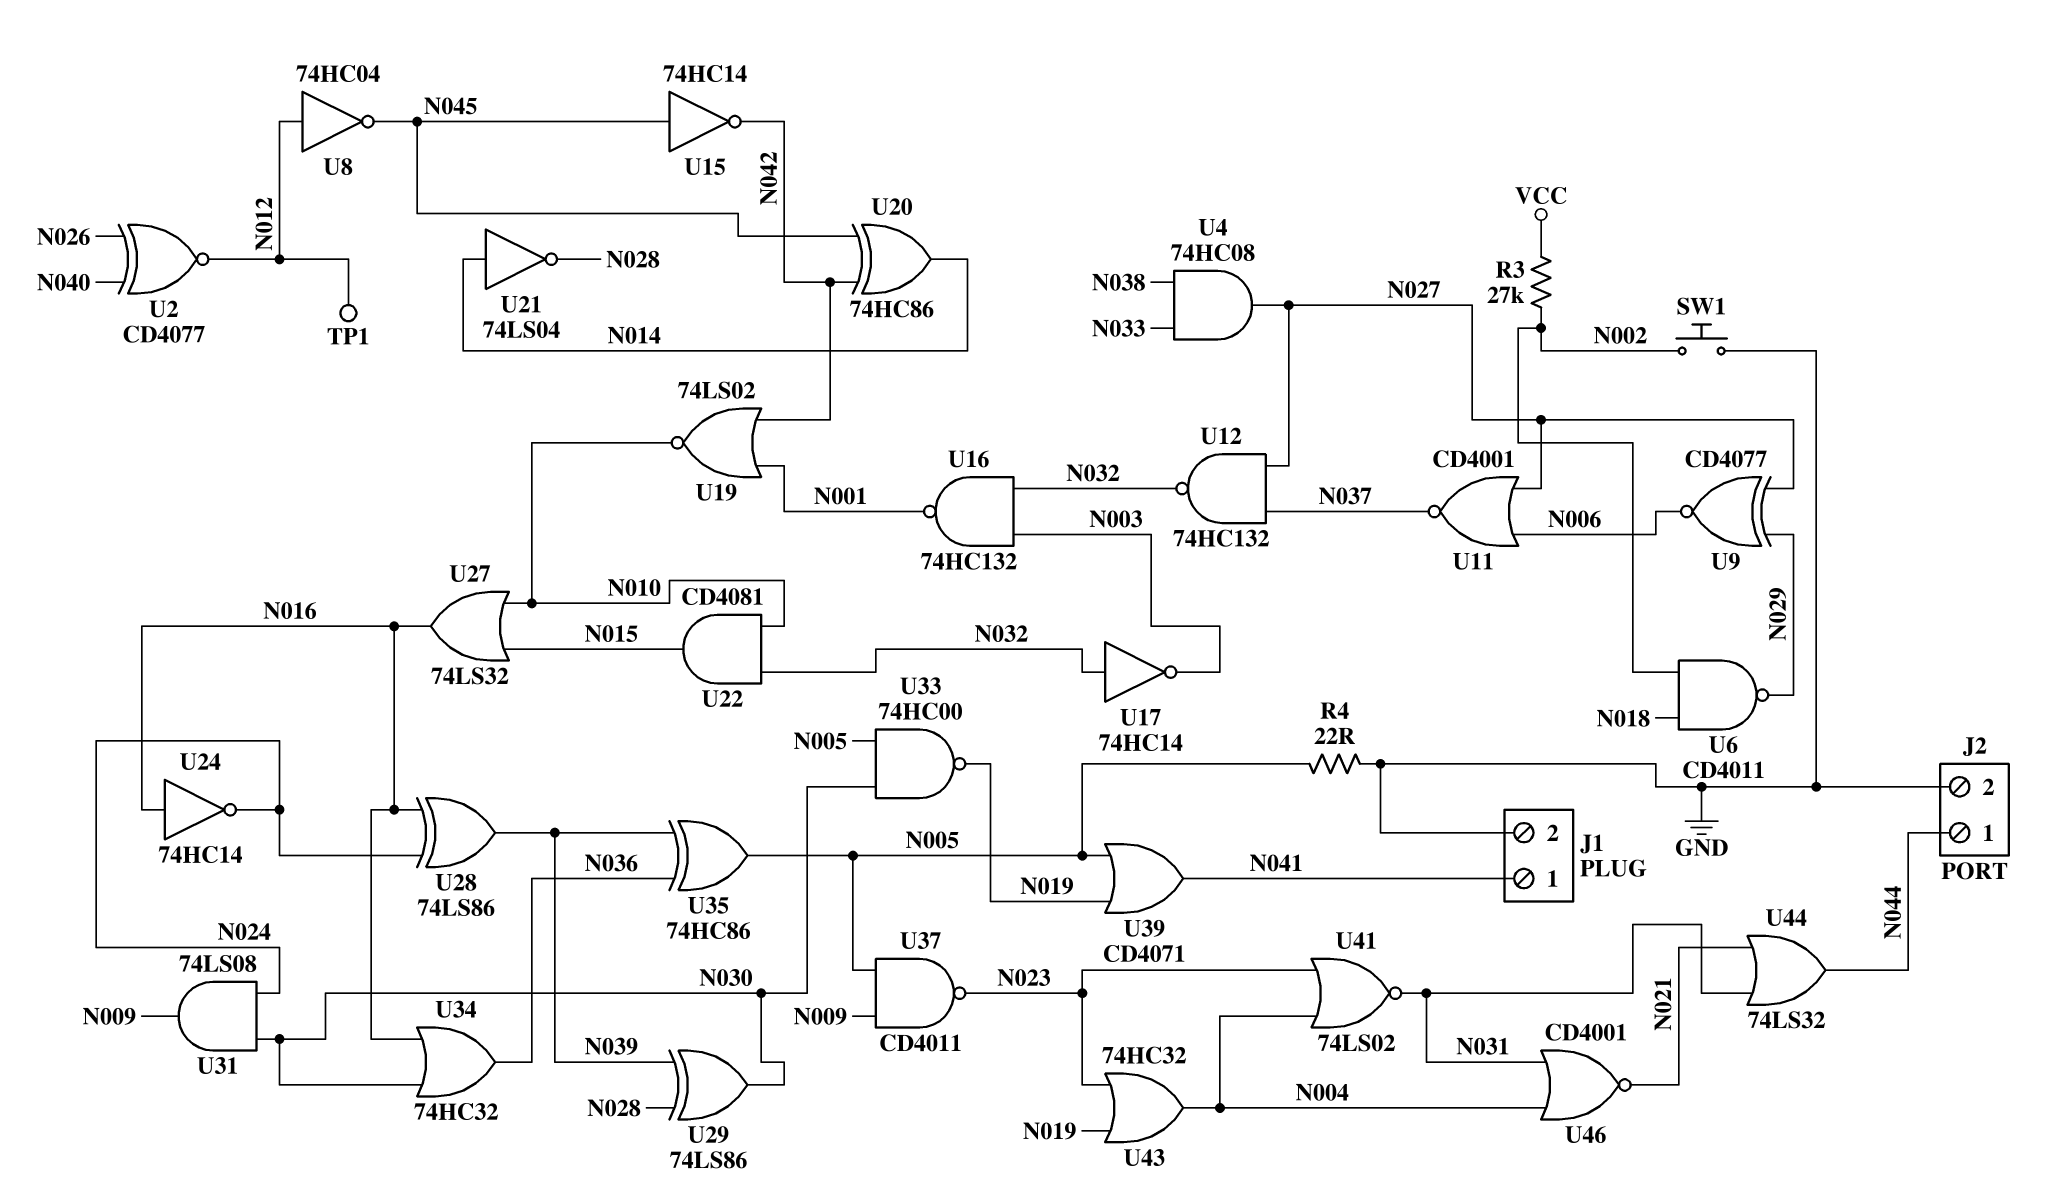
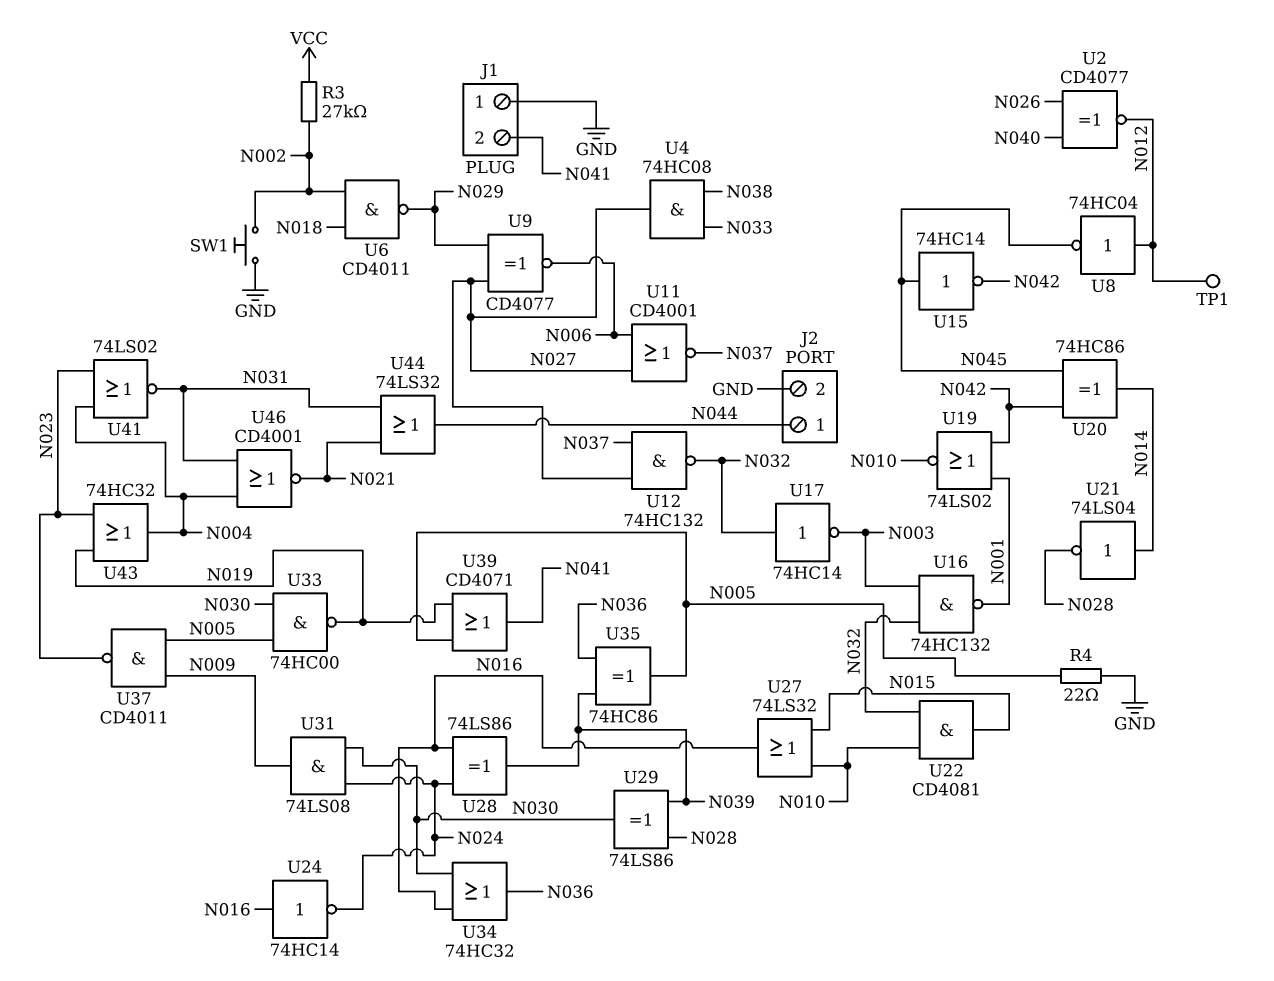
J1 pin 1: N041 -> GND
J1 pin 2: GND -> N041

